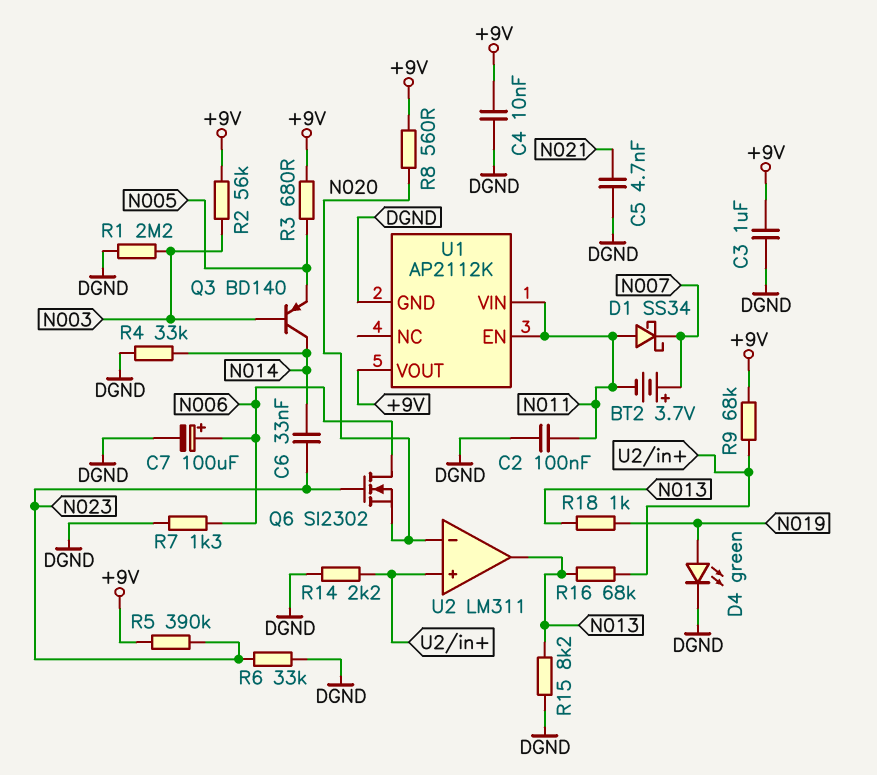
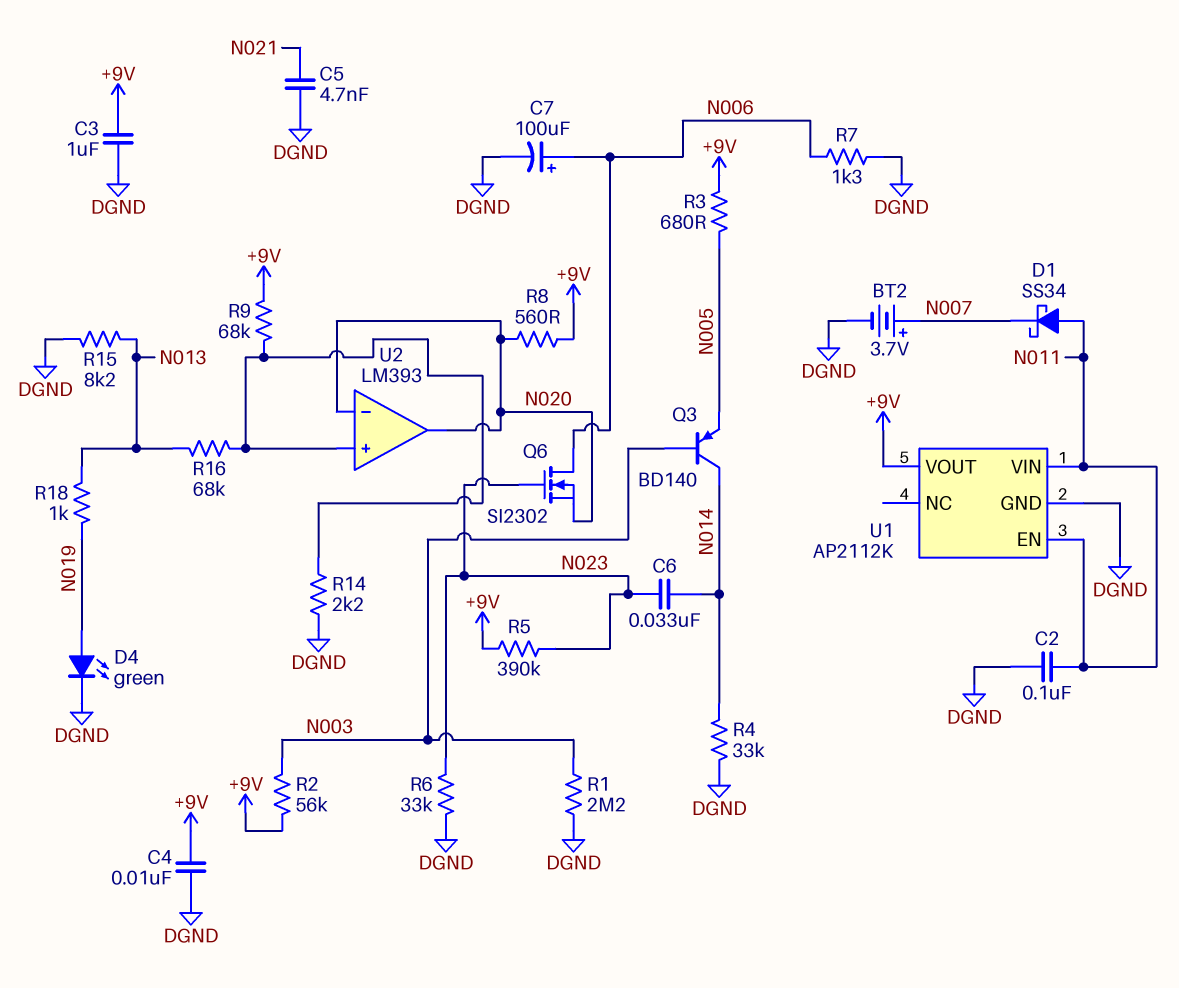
BT2: 3.7V (plus N007, minus N011) -> 3.7V (plus N007, minus DGND)
U2: LM311 -> LM393
U2 pin out: N013 -> N020

